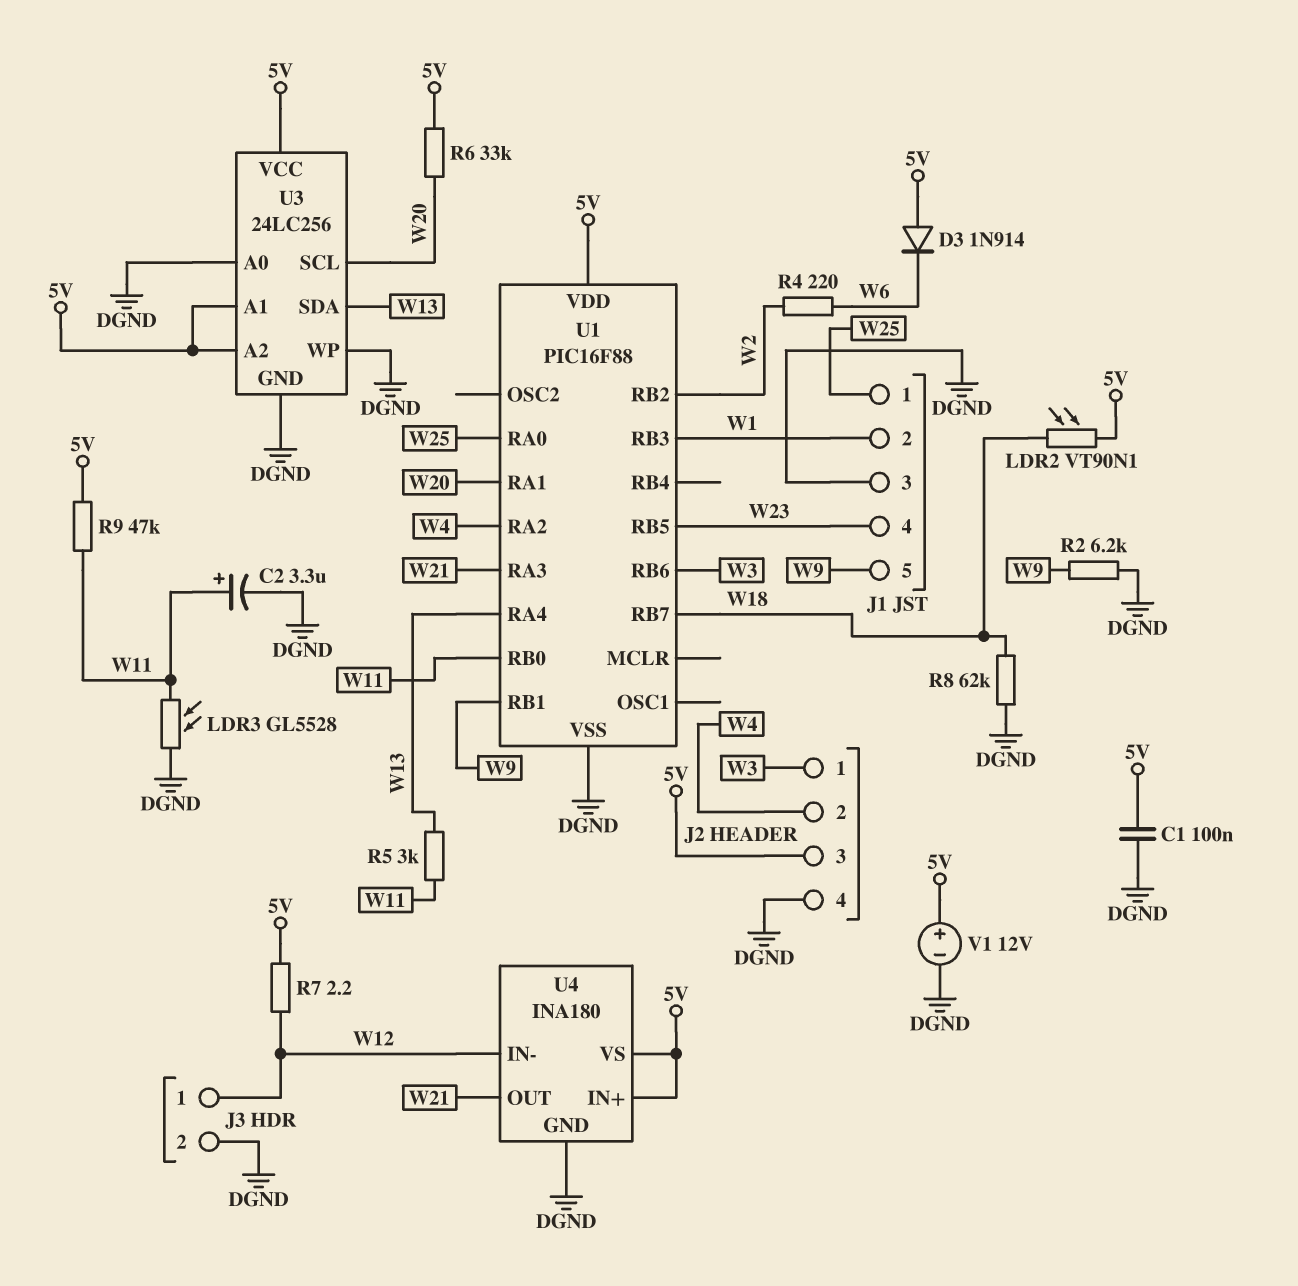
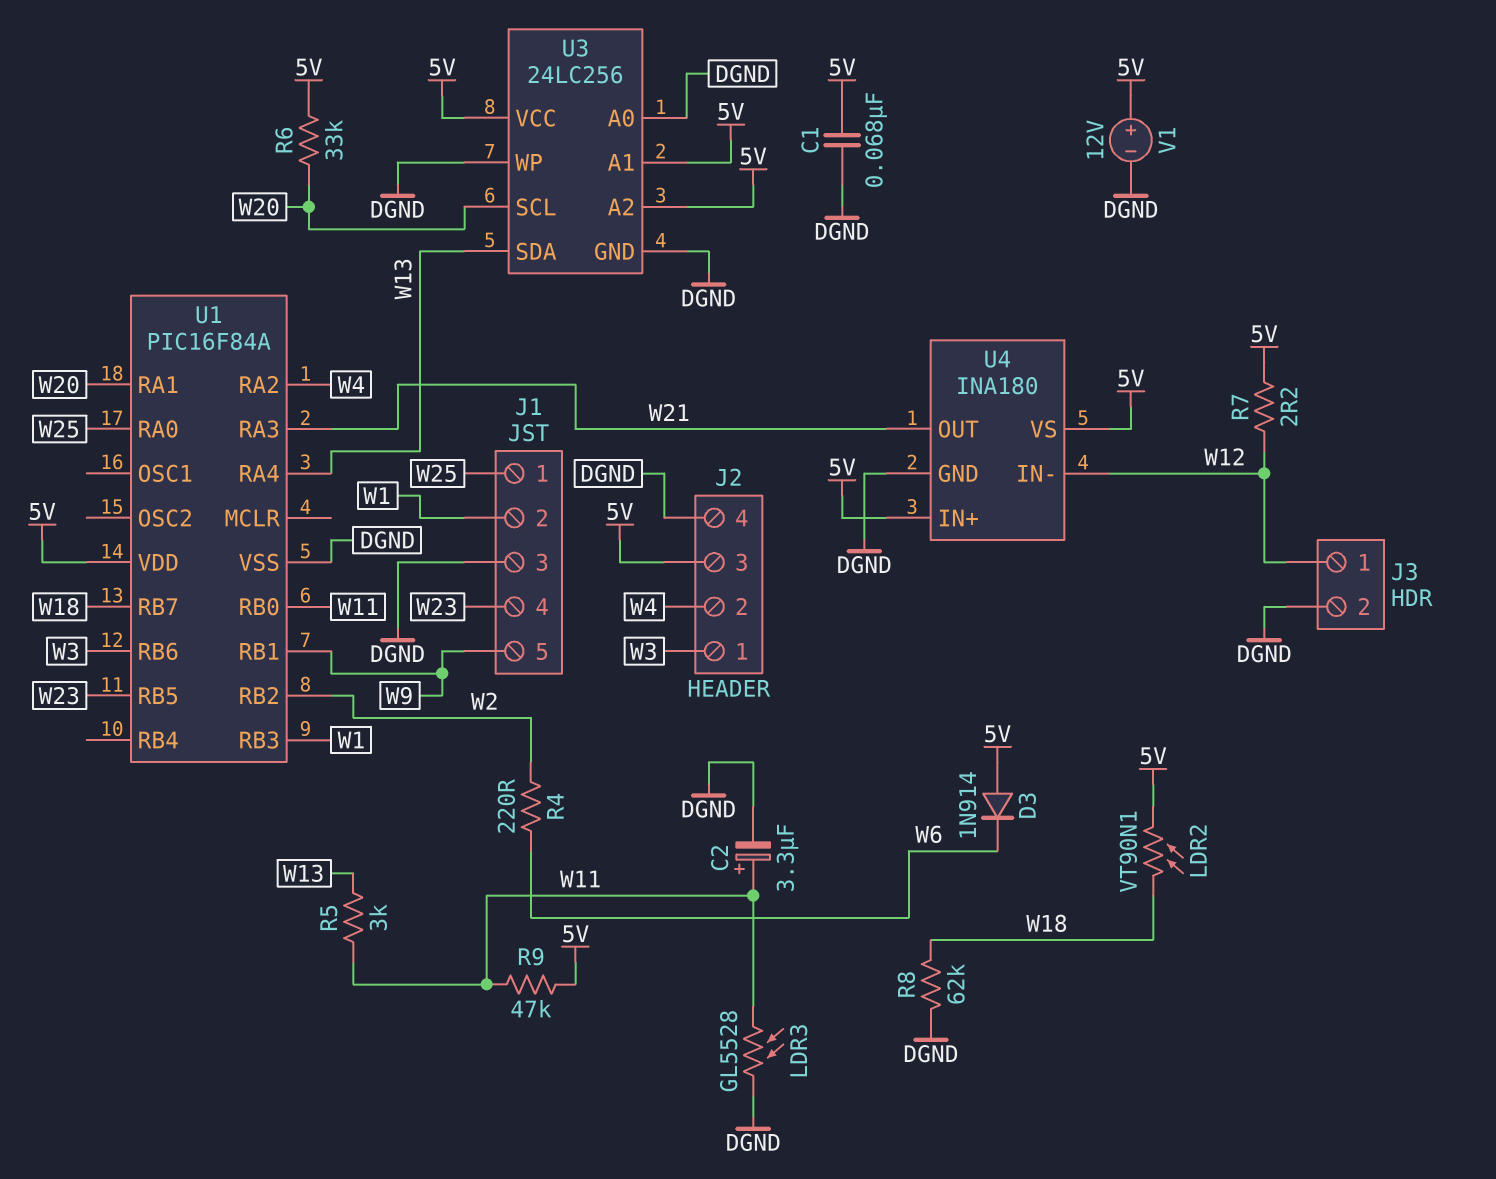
C1: 100nF (5V, DGND) -> 68nF (5V, DGND)
R2: 6.2k (DGND, W9) -> none
U1: PIC16F88 -> PIC16F84A

